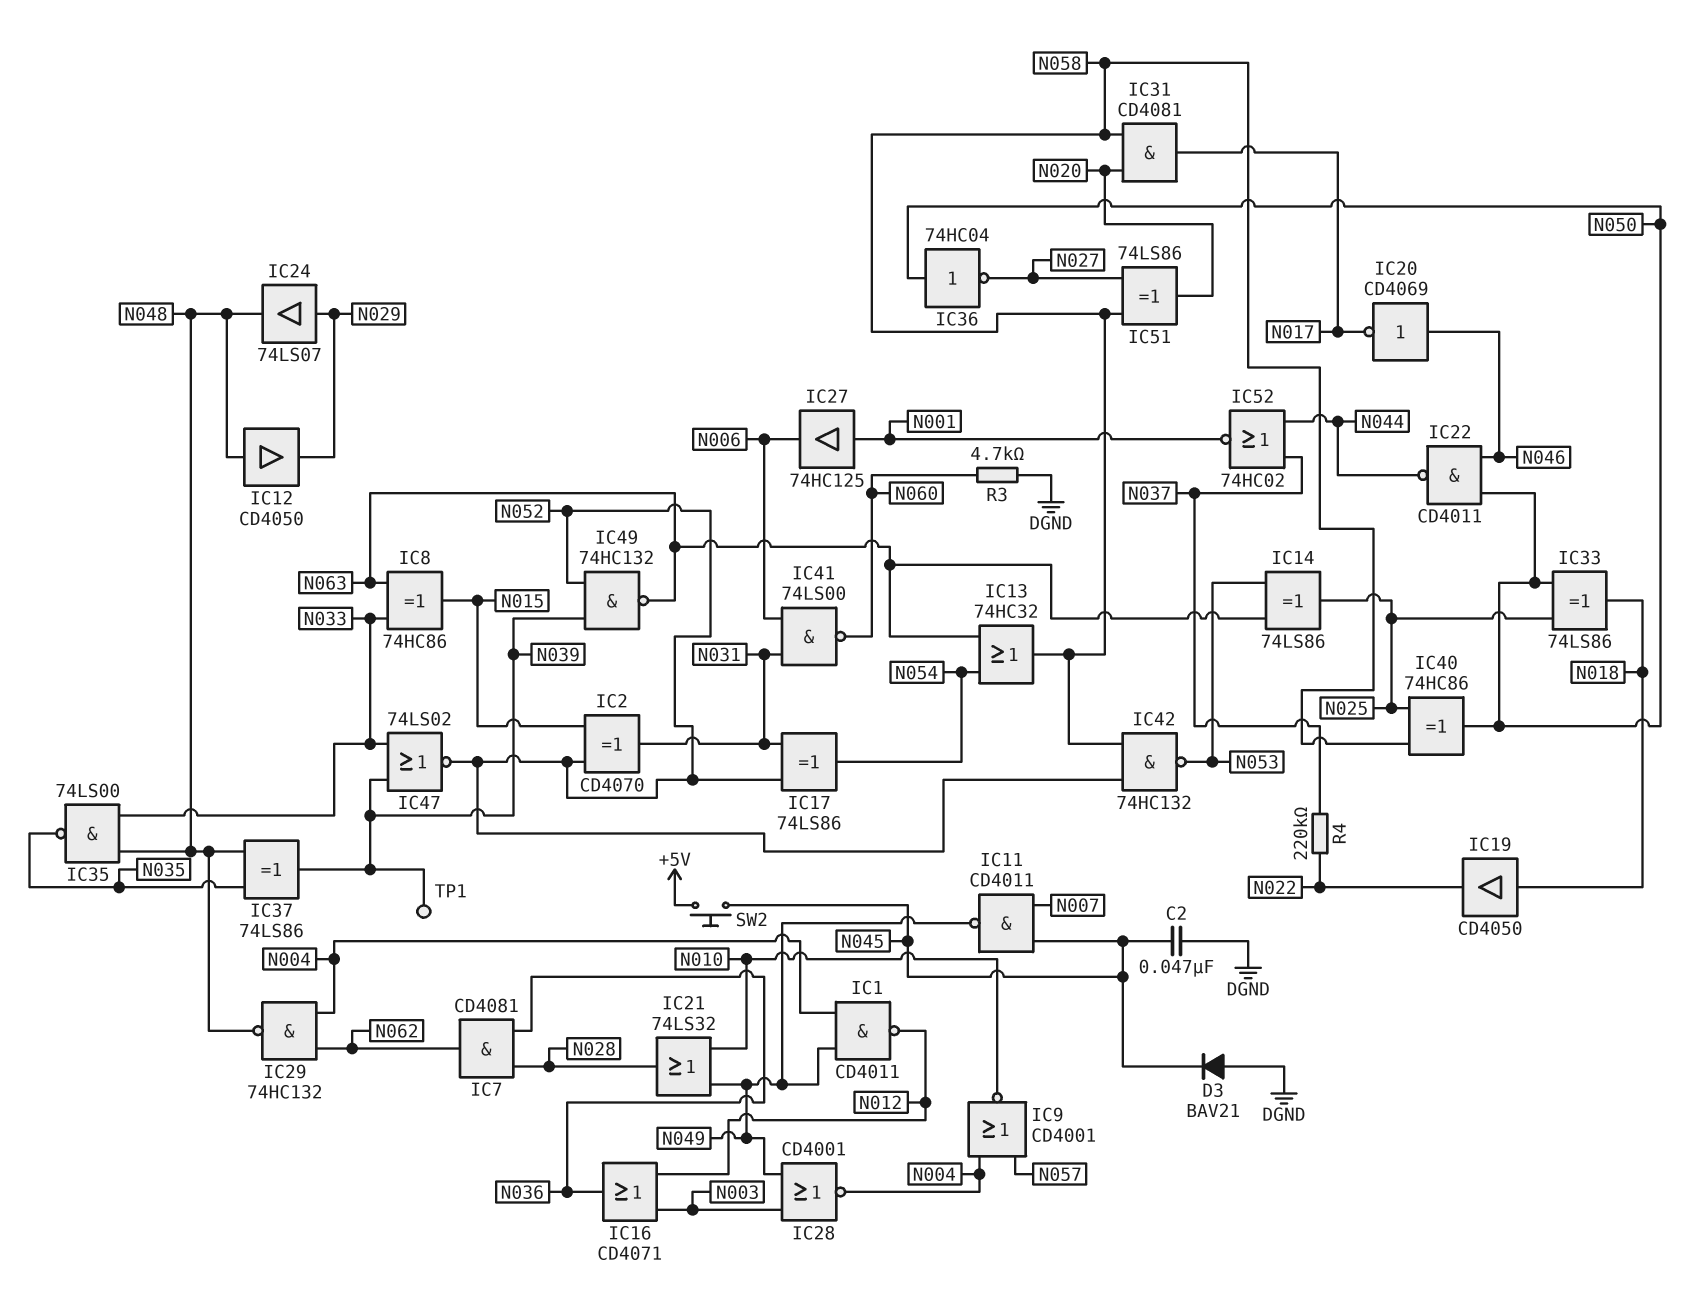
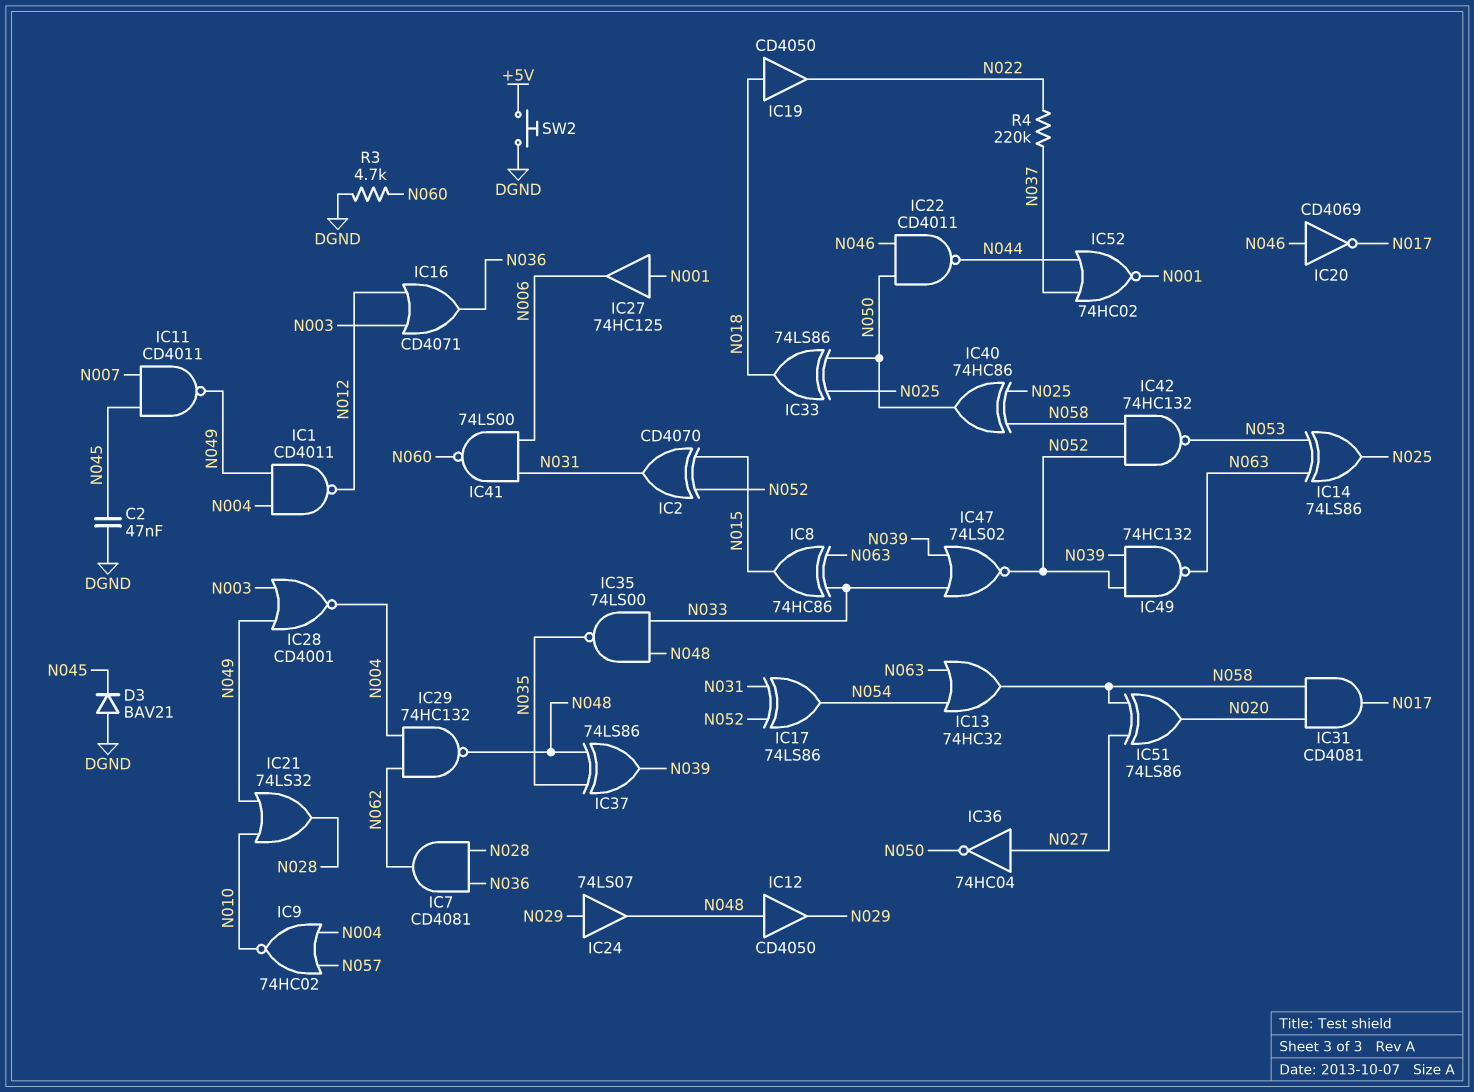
IC9: NOR CD4001 (in N004, in N057, out N010) -> NOR 74HC02 (in N004, in N057, out N010)
IC36: NOT 74HC04 (in N050, out N027) -> NOT 74HC04 (in N027, out N050)
SW2: button (+5V, N045) -> button (+5V, DGND)
TP1: test point (N039) -> none

